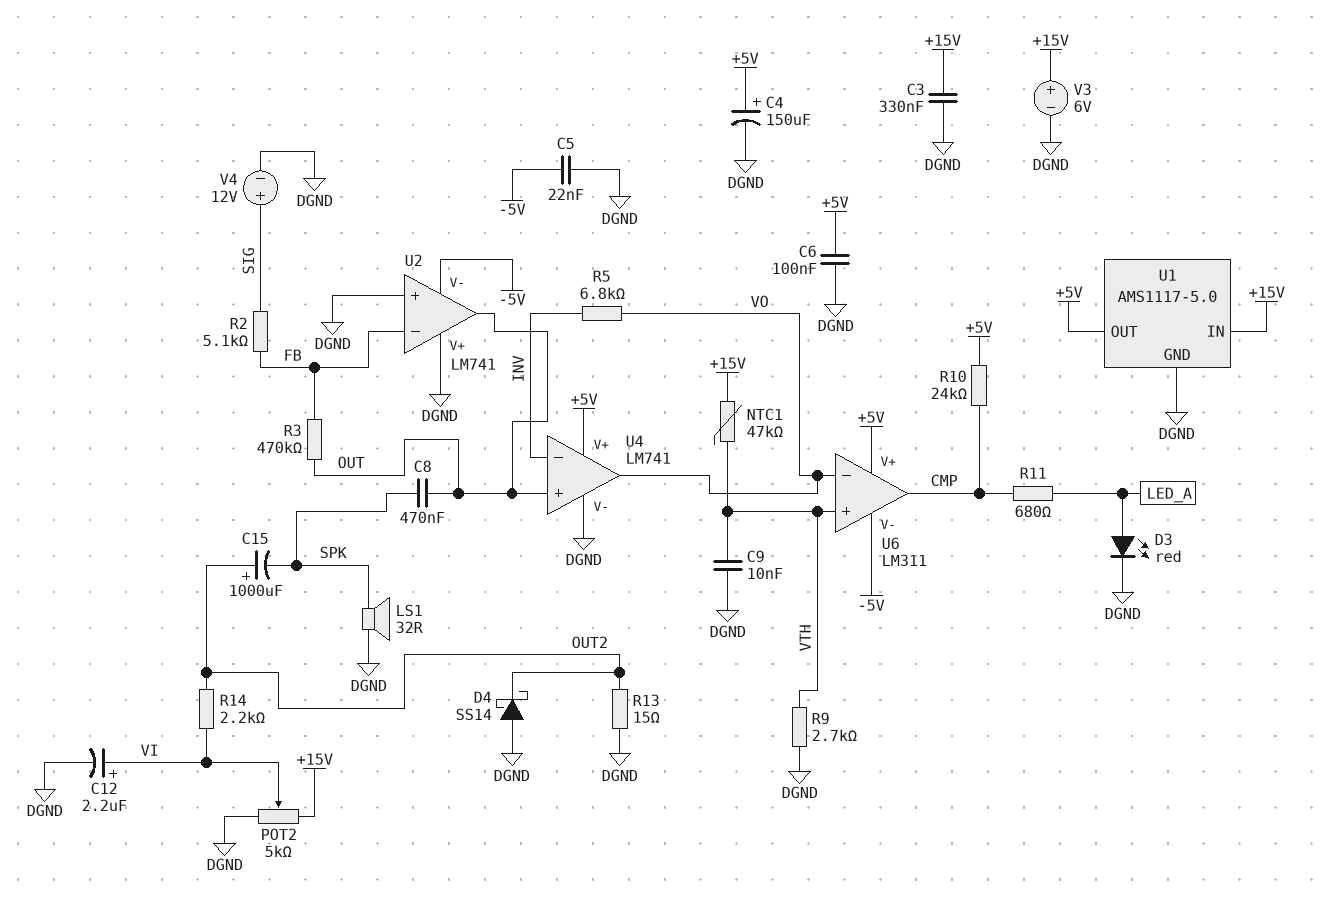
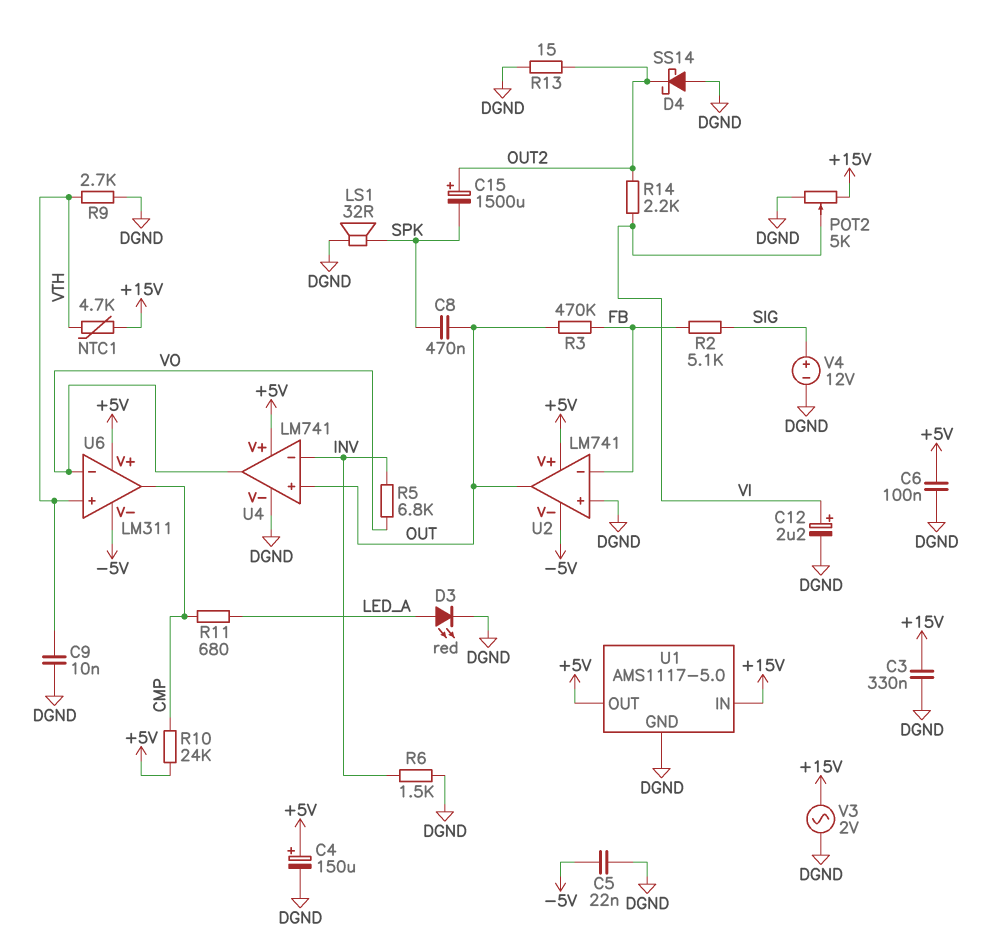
C15: 1000uF (plus OUT2, minus SPK) -> 1500uF (plus OUT2, minus SPK)
NTC1: 47k (+15V, VTH) -> 4.7k (+15V, VTH)
R6: none -> 1.5k (DGND, INV)
U2 pin V+: DGND -> +5V
V3: 6V (plus +15V, minus DGND) -> AC 2V (+15V, DGND)

